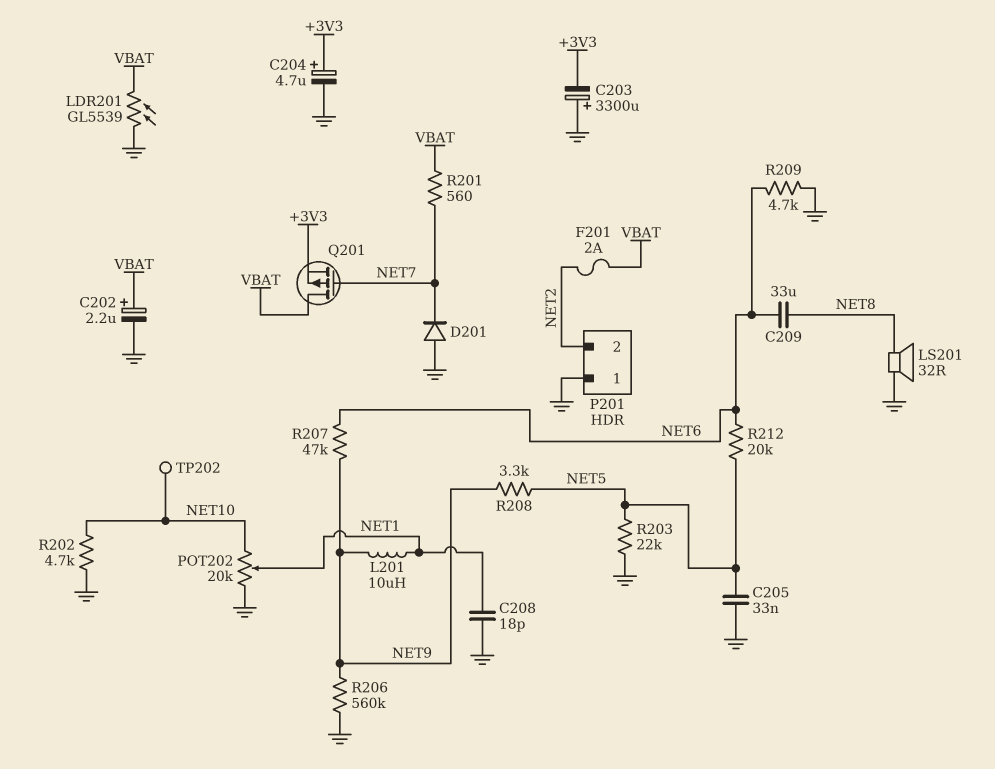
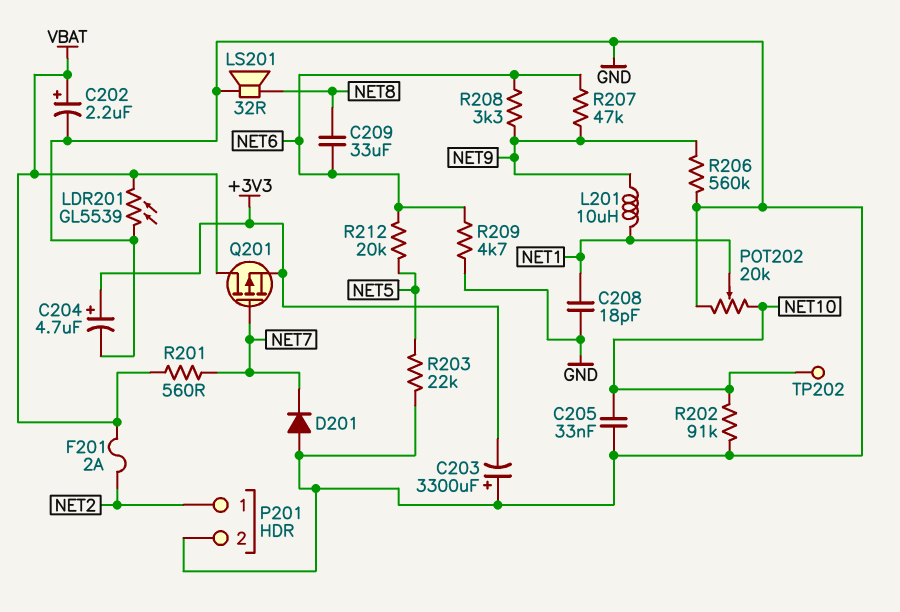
C205: 33nF (GND, NET5) -> 33nF (GND, NET10)
P201 pin 1: GND -> NET2
P201 pin 2: NET2 -> GND
R202: 4.7k (GND, NET10) -> 91k (GND, NET10)
R208: 3.3k (NET5, NET9) -> 3.3k (NET6, NET9)

